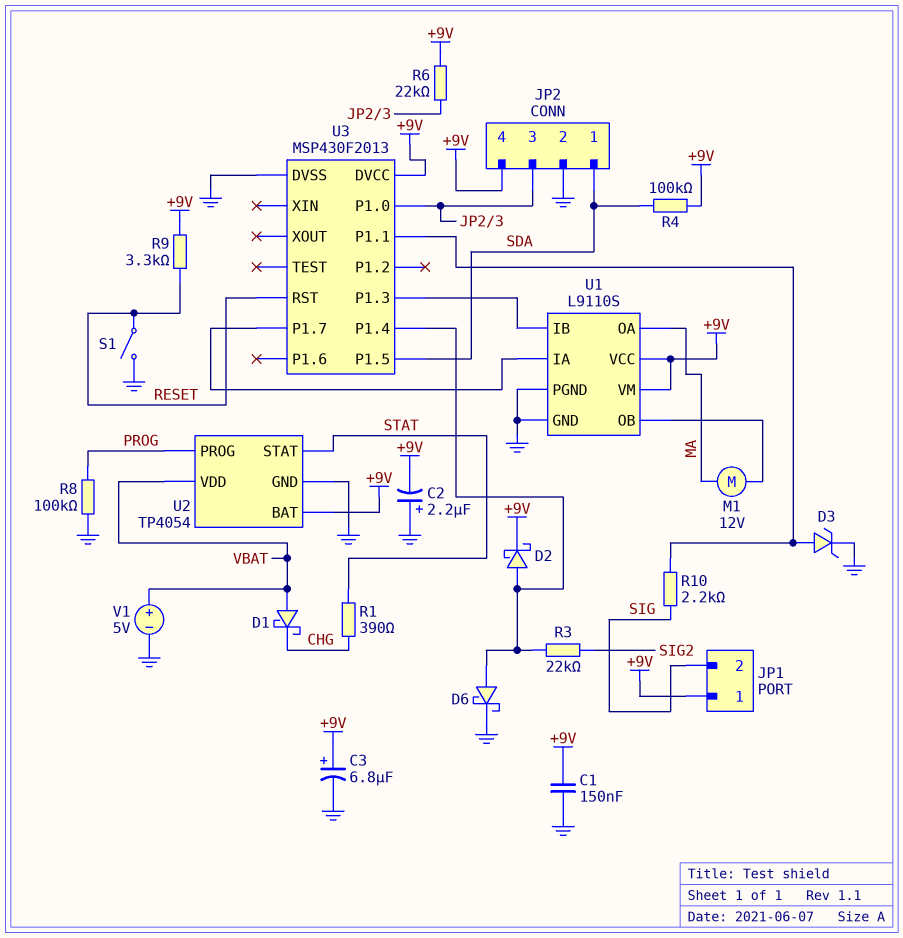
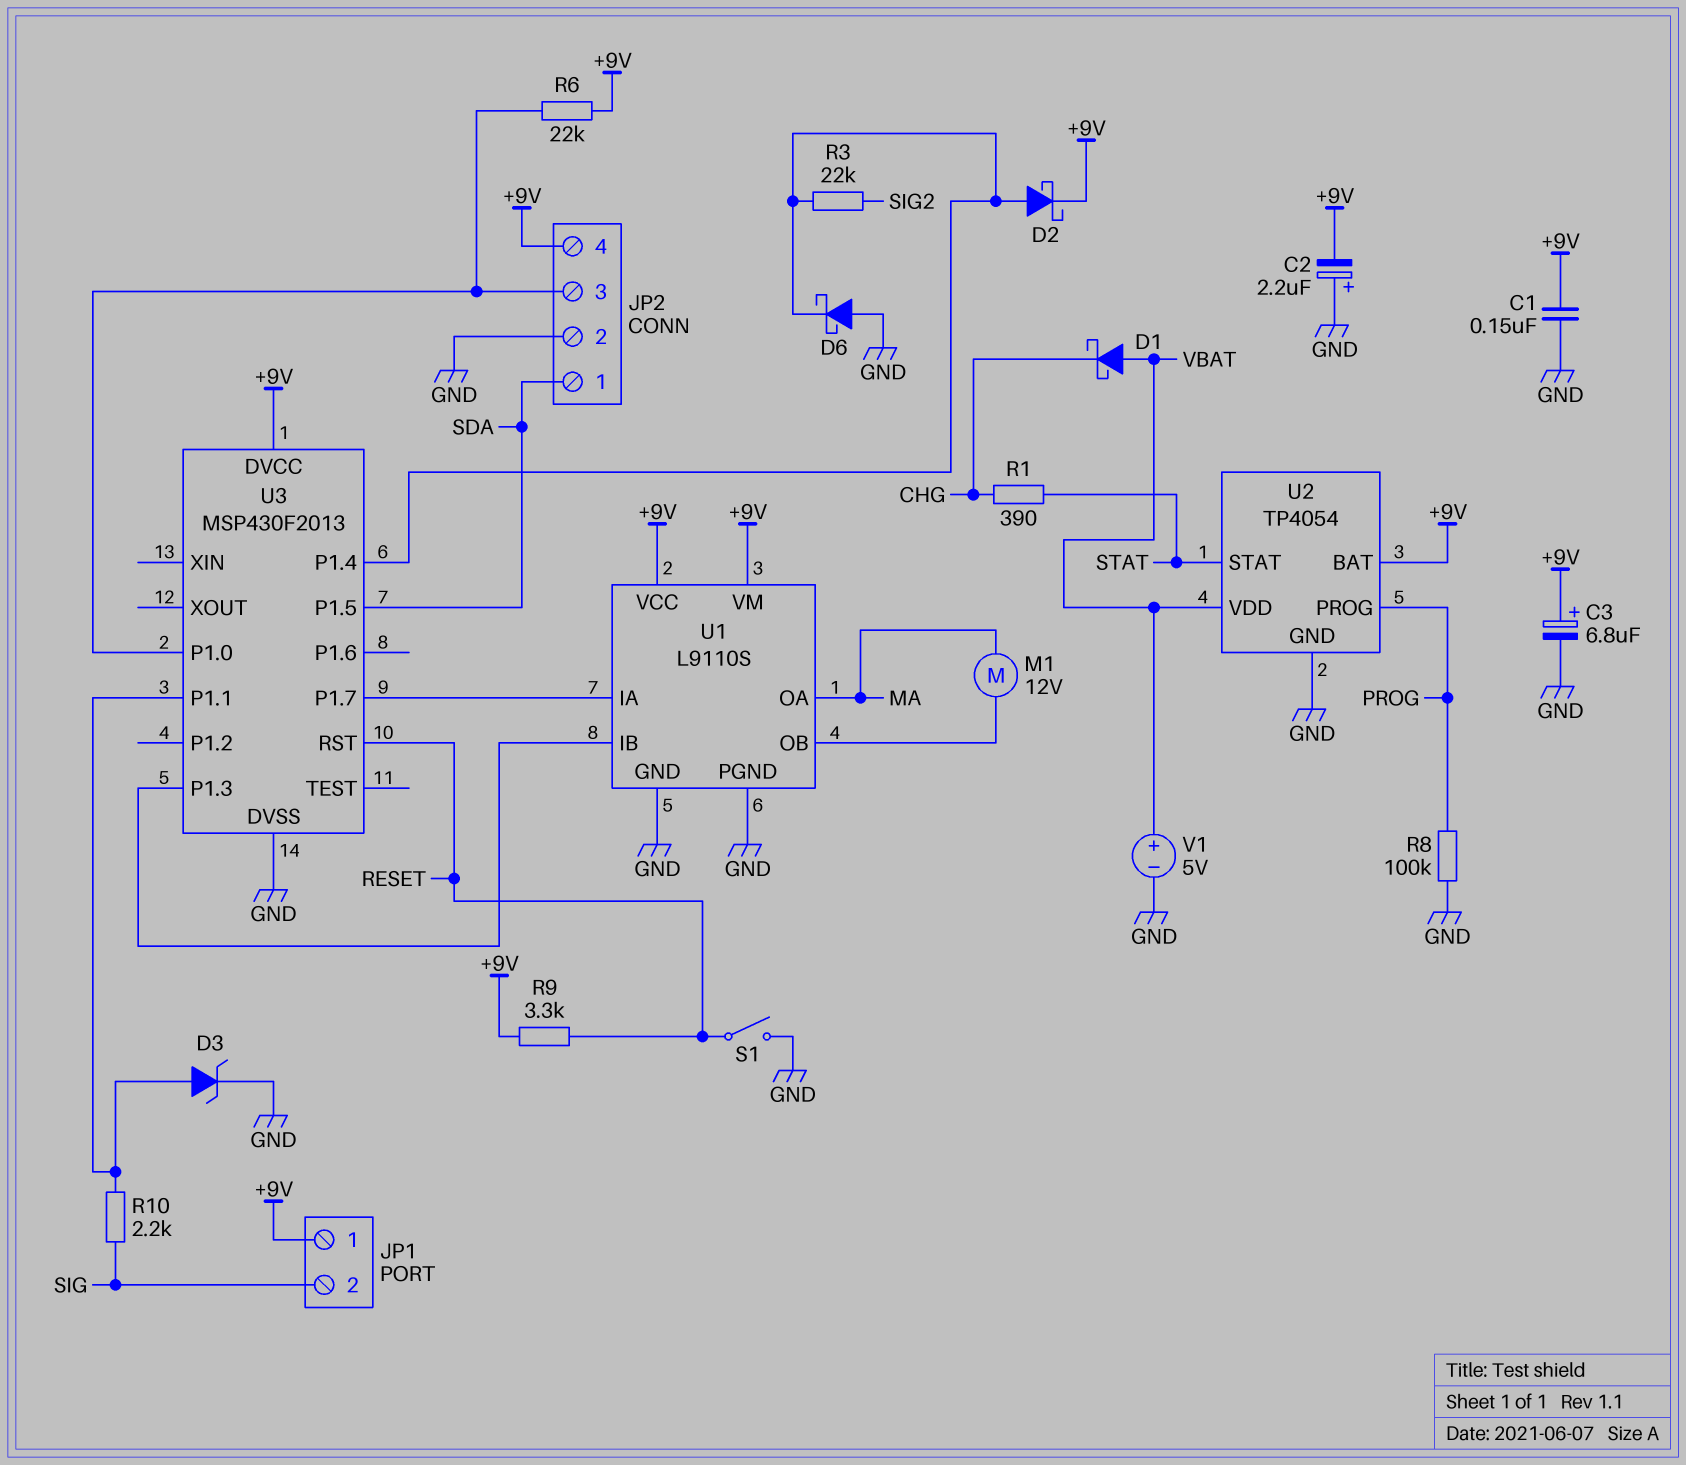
D6: schottky (A U3/P1.4, K GND) -> schottky (A GND, K U3/P1.4)
R4: 100k (+9V, SDA) -> none

